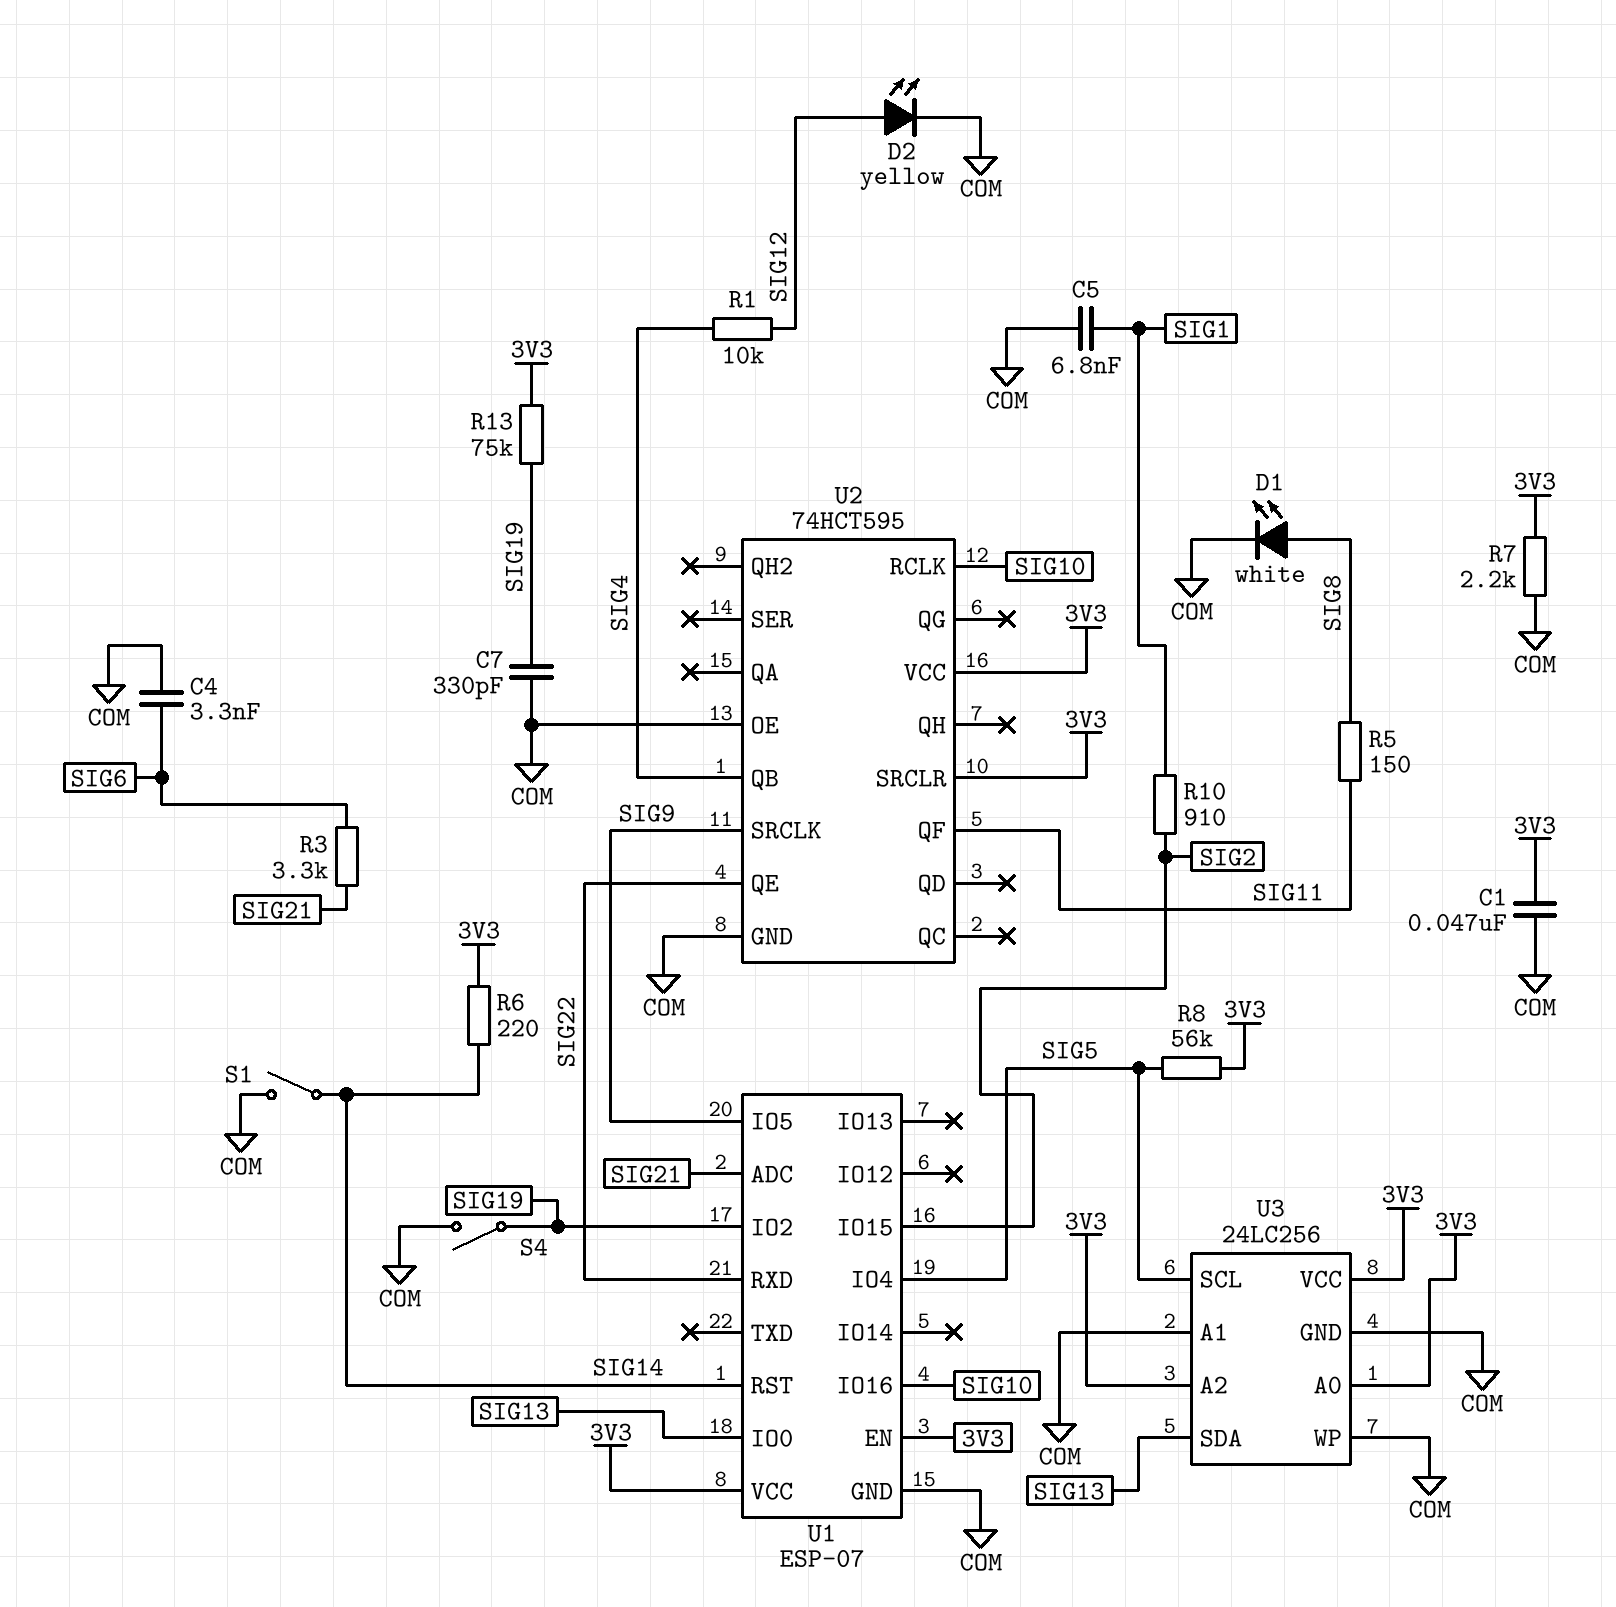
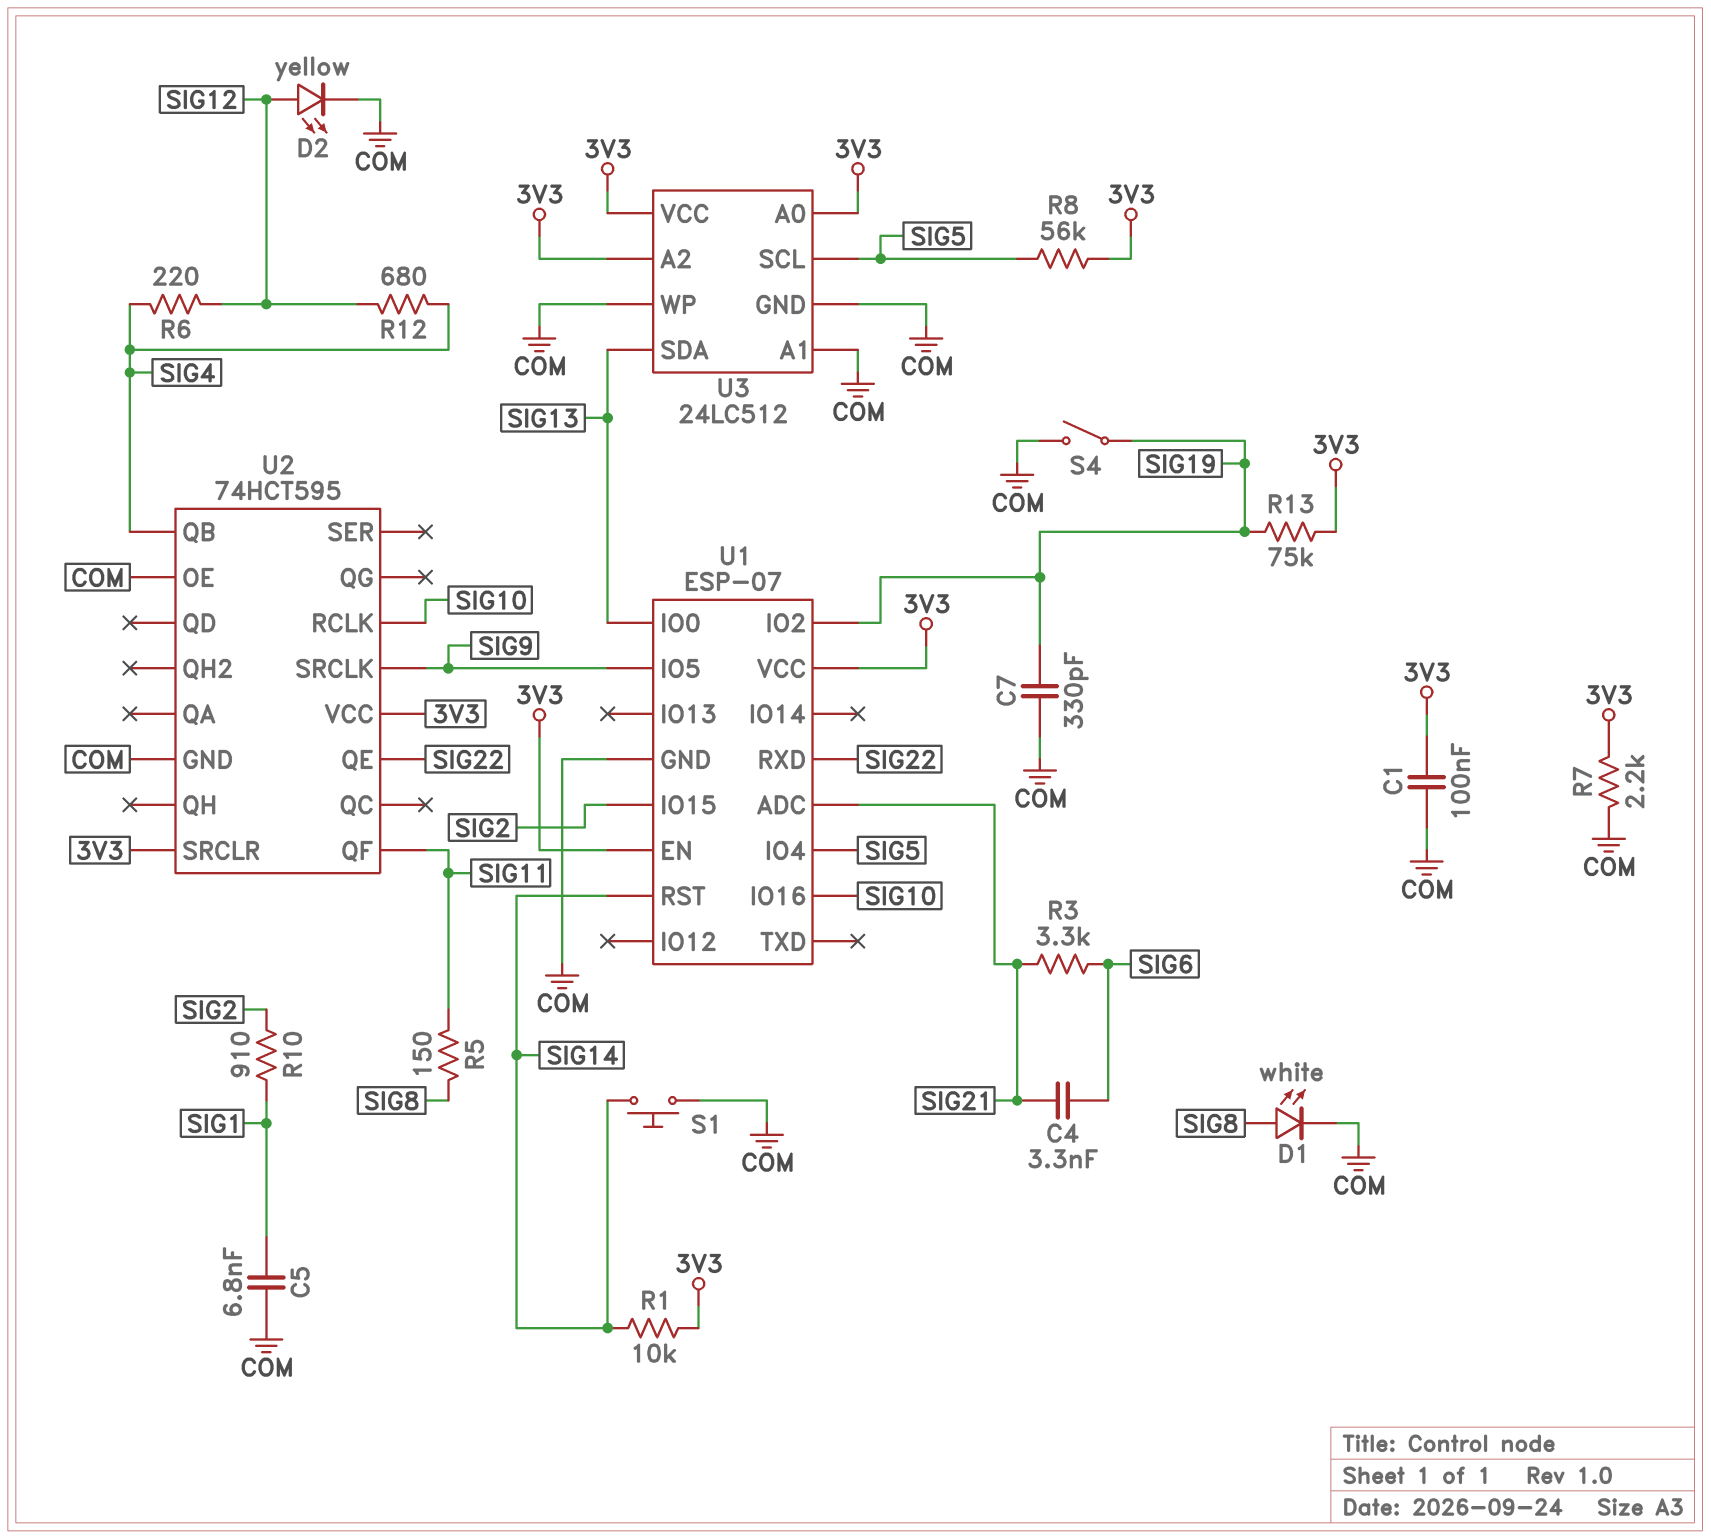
C1: 47nF (3V3, COM) -> 100nF (3V3, COM)
C4: 3.3nF (COM, SIG6) -> 3.3nF (SIG6, SIG21)
R1: 10k (SIG4, SIG12) -> 10k (3V3, SIG14)
R6: 220 (3V3, SIG14) -> 220 (SIG4, SIG12)
R12: none -> 680 (SIG4, SIG12)
S1: switch (COM, SIG14) -> button (COM, SIG14)
U3: 24LC256 -> 24LC512

